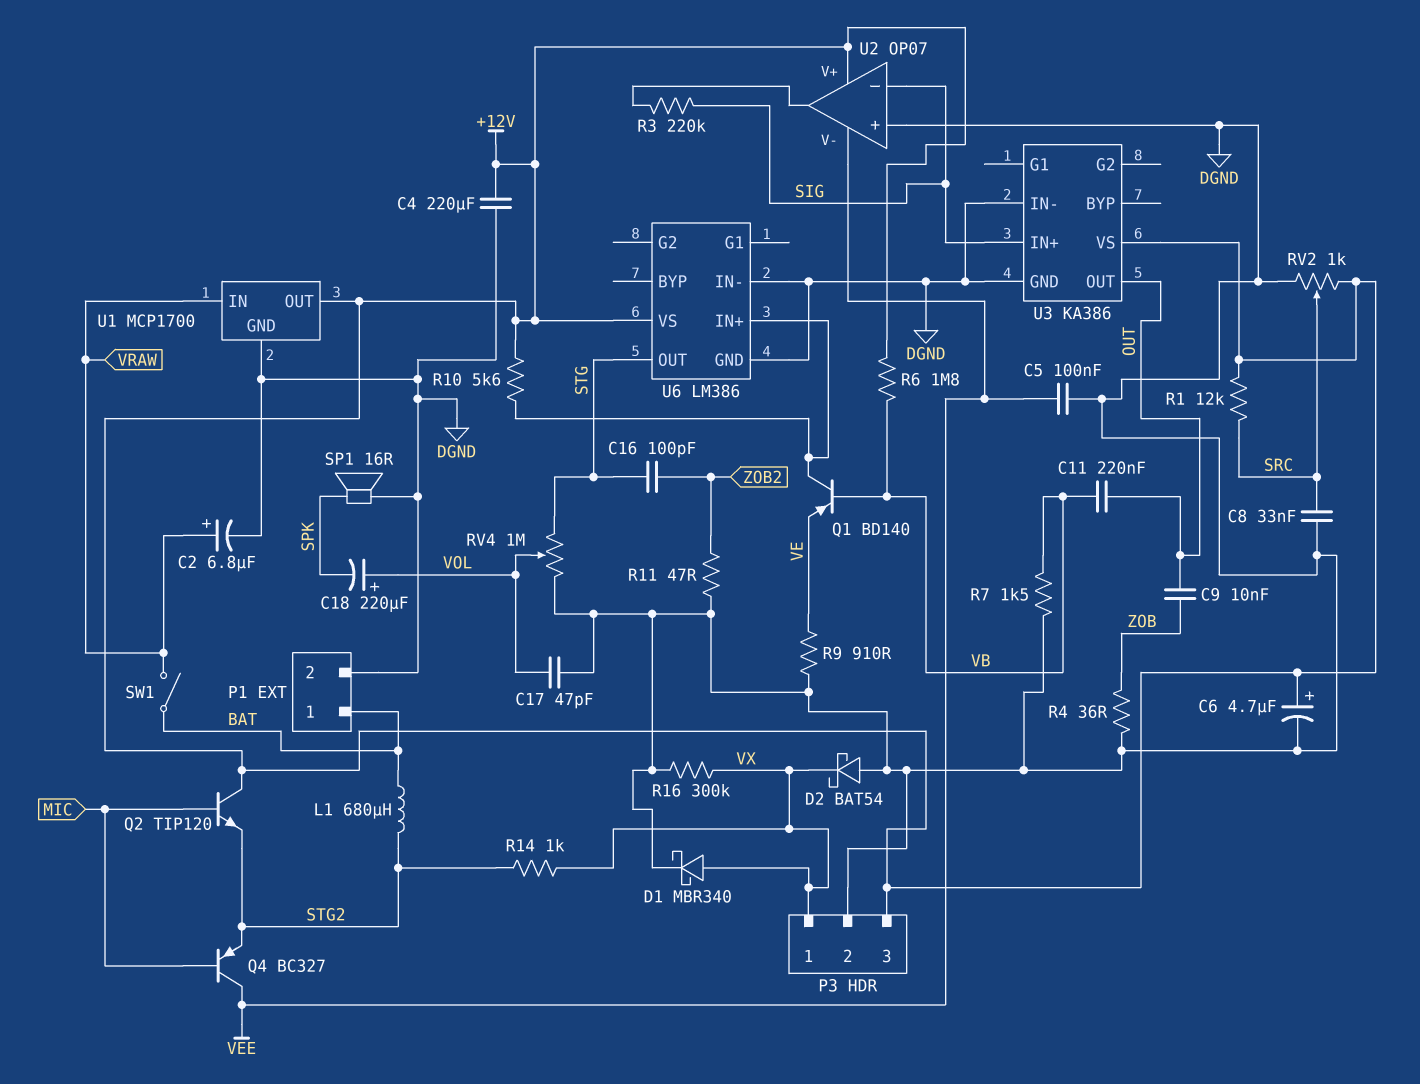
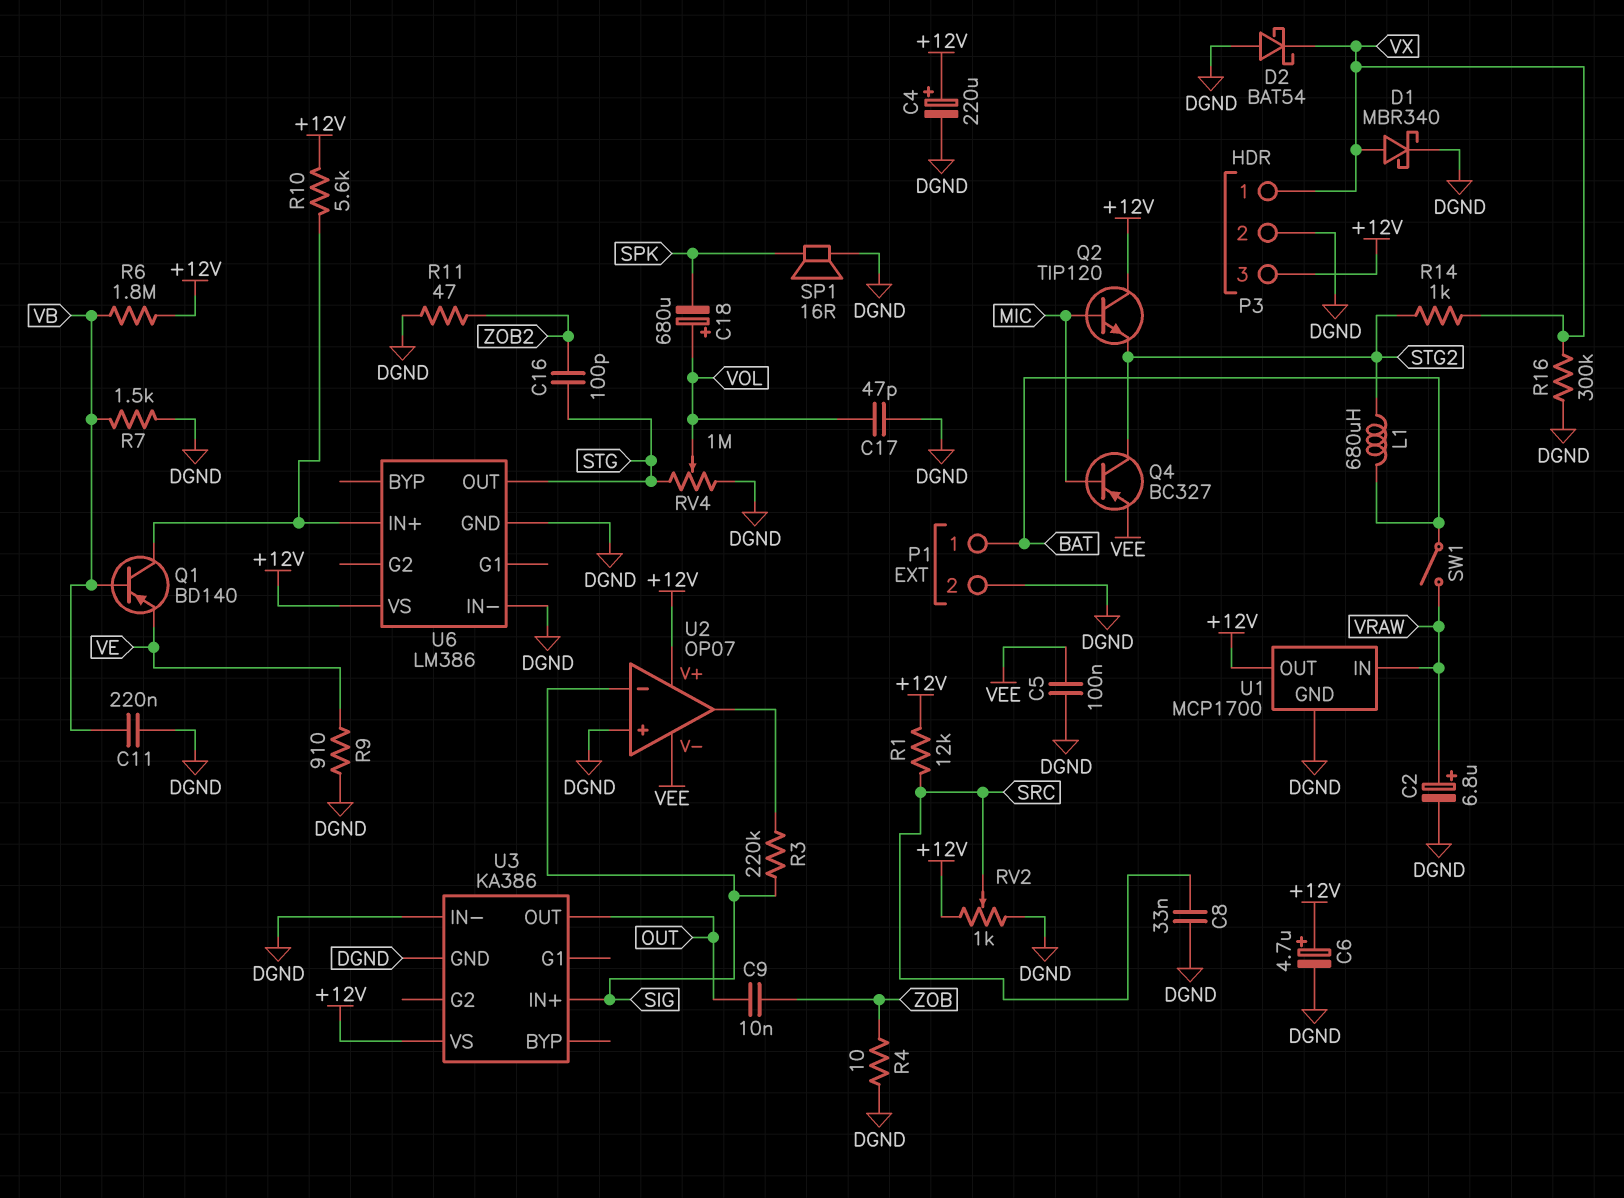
C4: 220uF (+12V, DGND) -> 220uF (plus +12V, minus DGND)
C11: 220nF (OUT, VB) -> 220nF (DGND, VB)
C18: 220uF (plus VOL, minus SPK) -> 680uF (plus VOL, minus SPK)
Q4: PNP BC327 (B MIC, C VEE, E STG2) -> PNP BC327 (B MIC, C STG2, E VEE)
R4: 36 (DGND, ZOB) -> 10 (DGND, ZOB)

